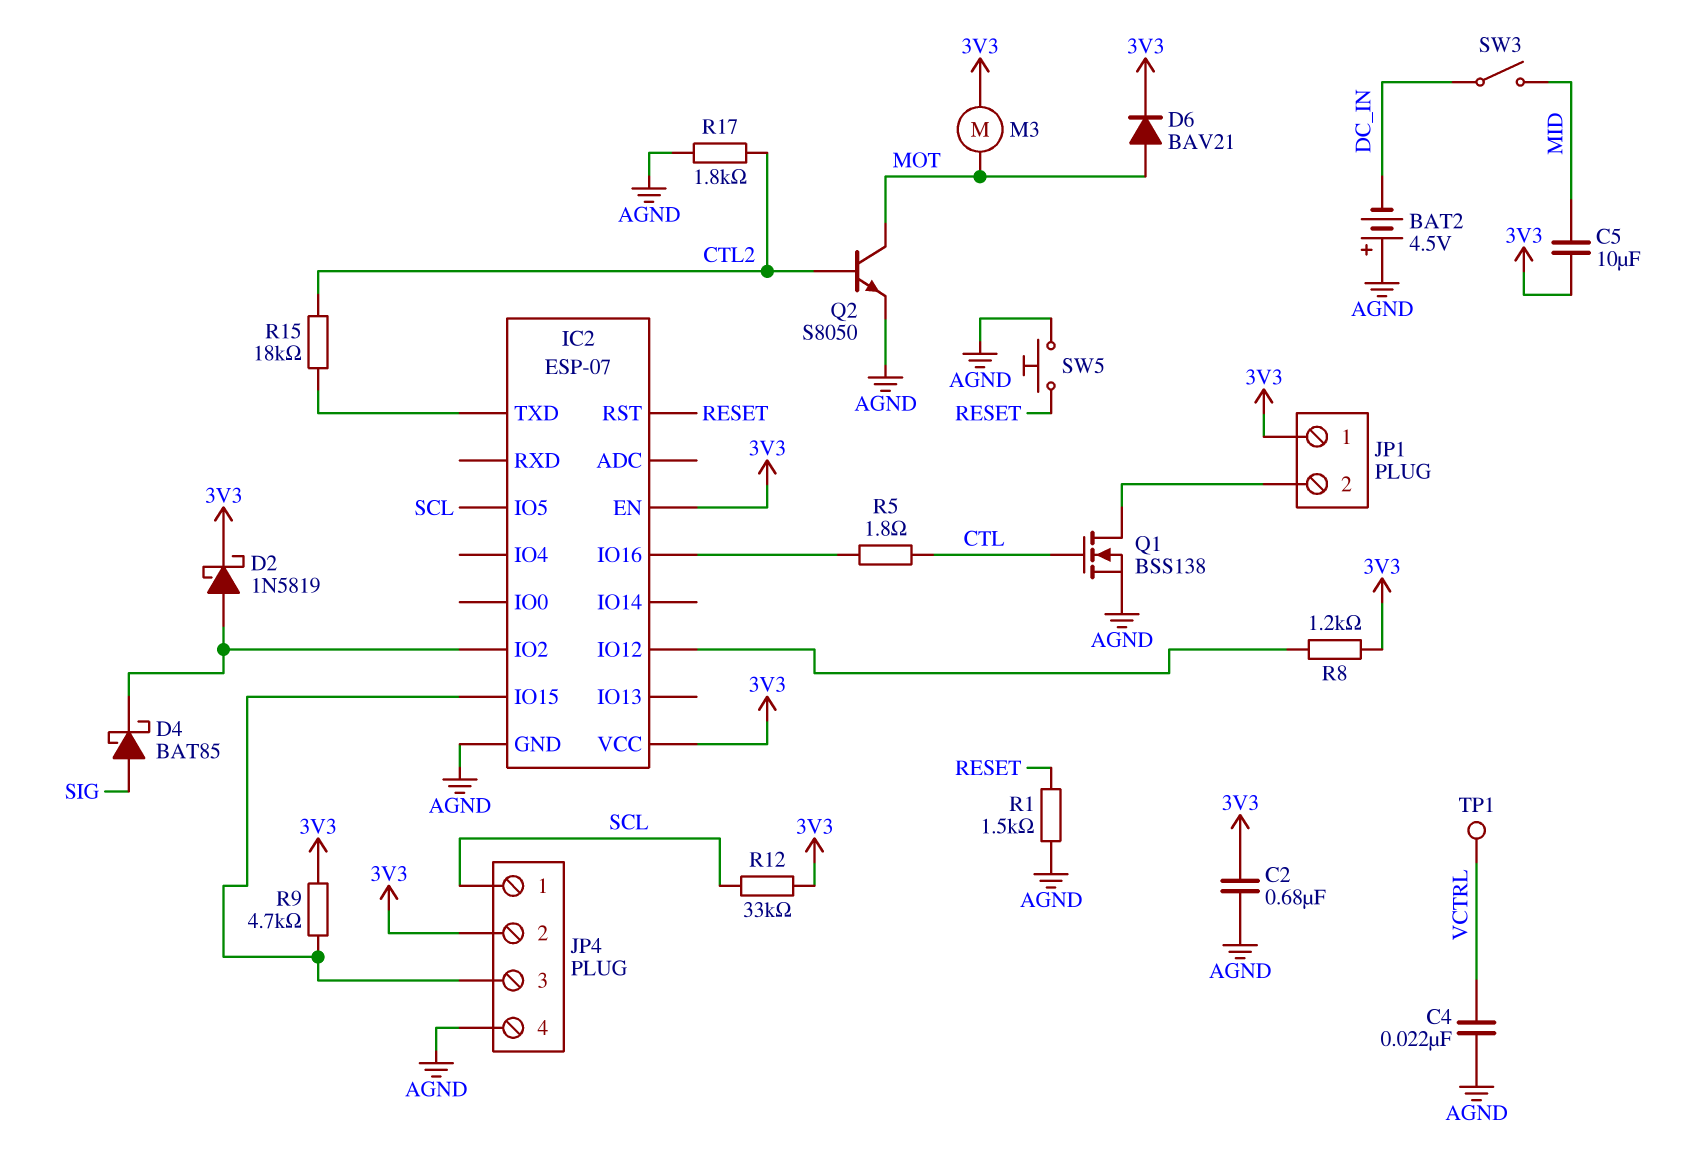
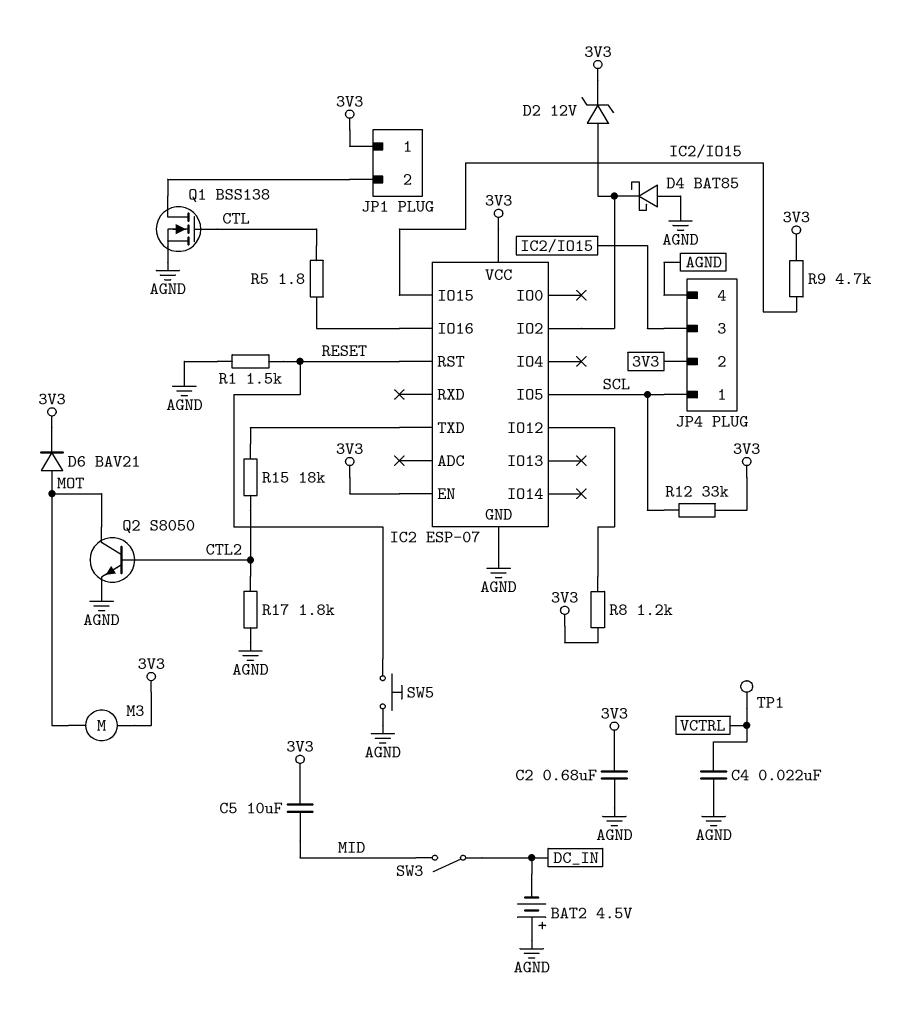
D2: schottky 1N5819 (A IC2/IO2, K 3V3) -> zener 12V (A IC2/IO2, K 3V3)
D4: schottky BAT85 (A SIG, K IC2/IO2) -> schottky BAT85 (A AGND, K IC2/IO2)

